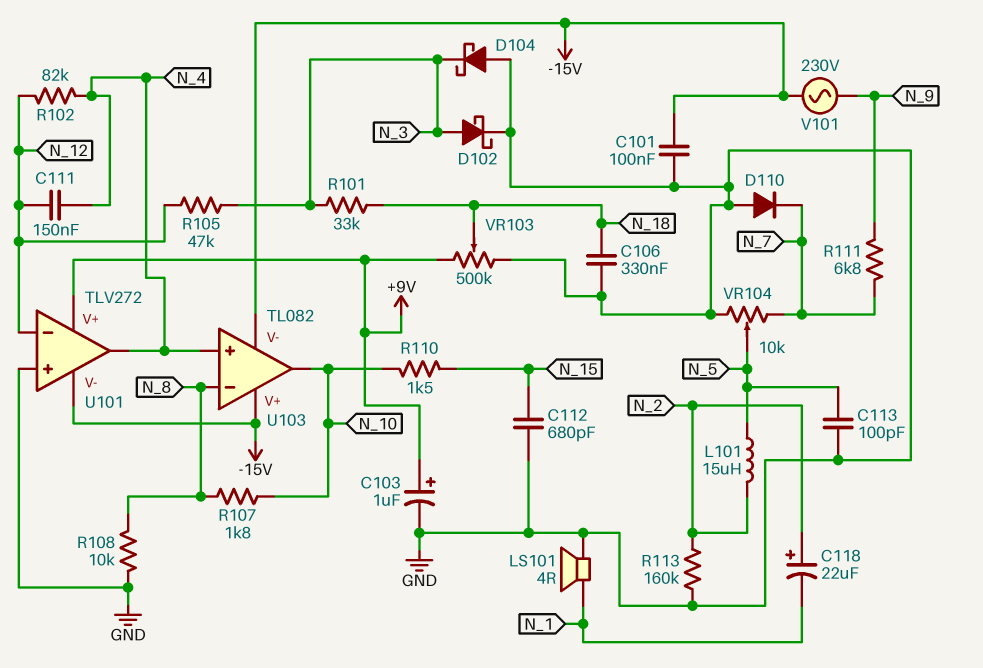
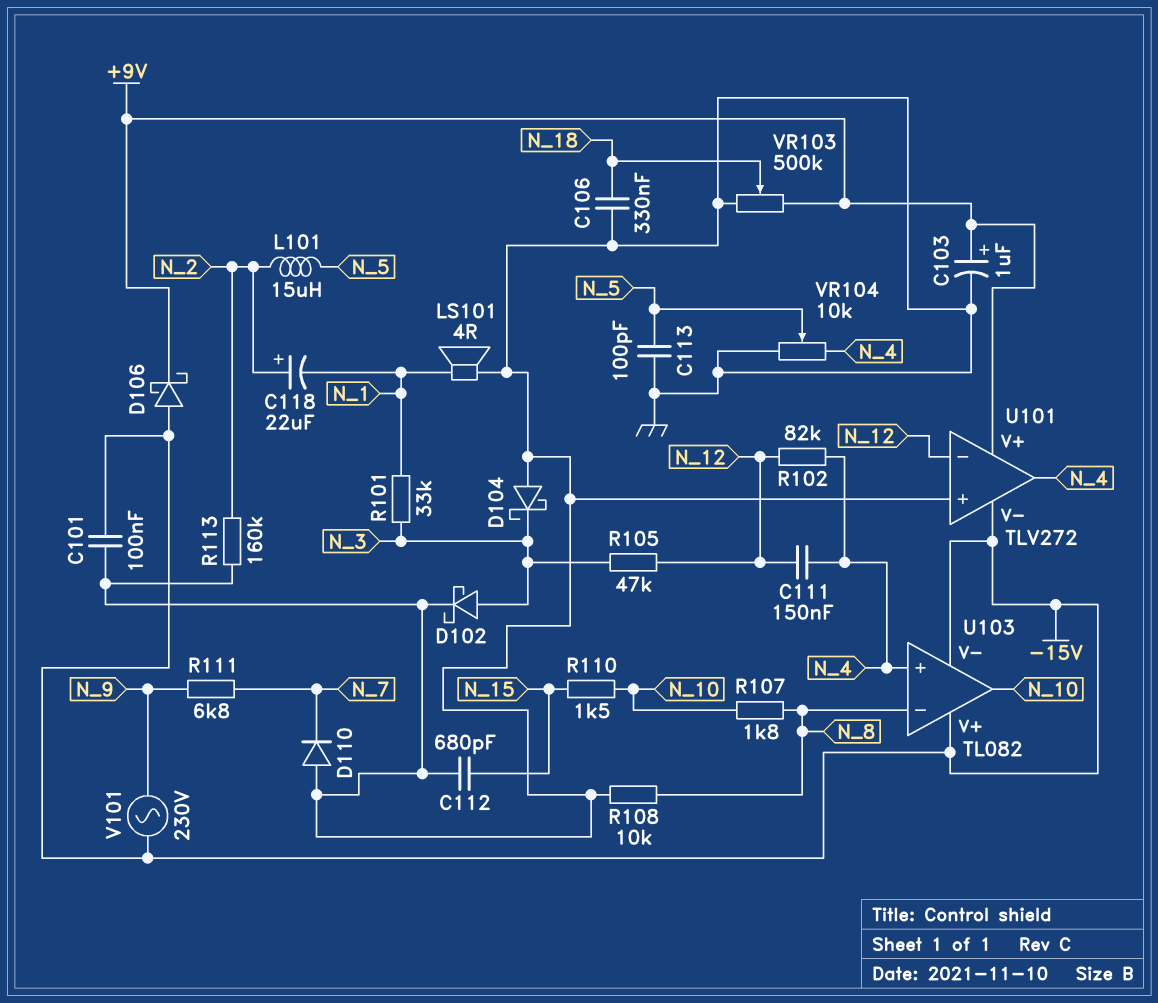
D106: none -> schottky (A -15V, K +9V)
R101: 33k (N_3, N_18) -> 33k (N_1, N_3)
VR104: 10k (GND, N_7, wiper N_5) -> 10k (GND, N_4, wiper N_5)

